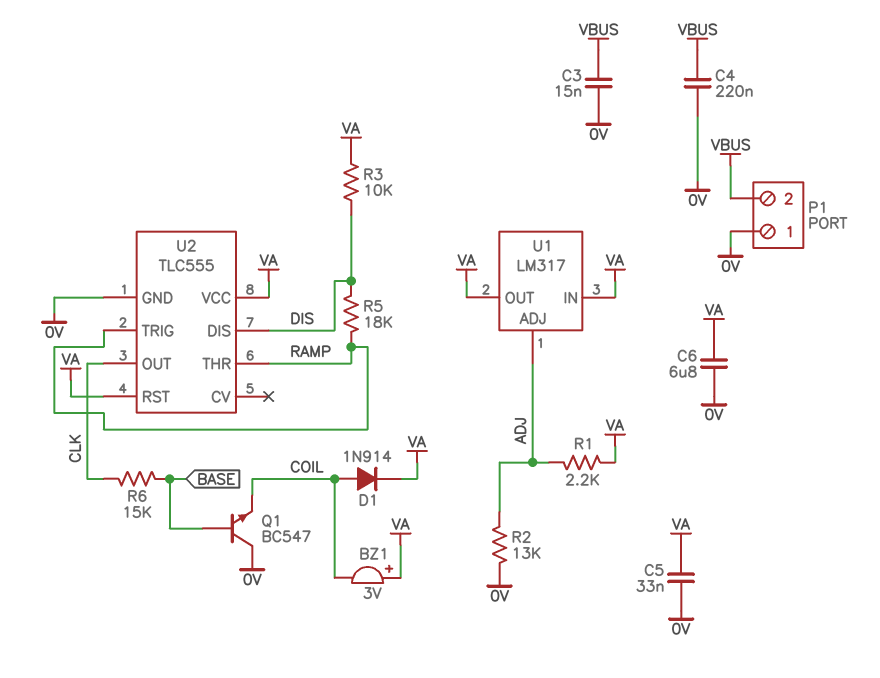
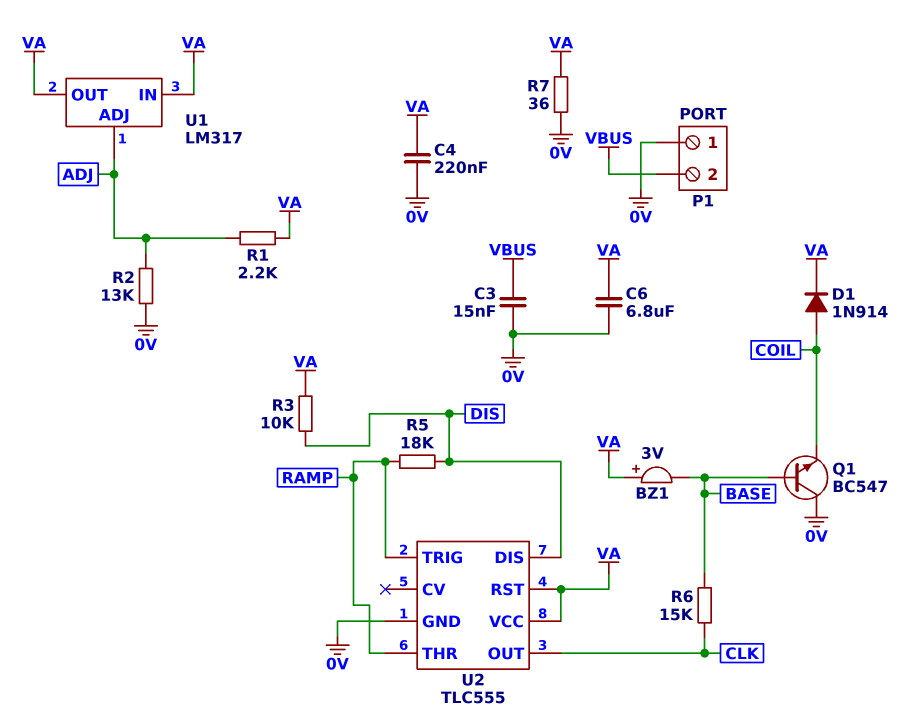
BZ1: buzzer 3V (plus VA, minus COIL) -> buzzer 3V (plus VA, minus BASE)
C4: 220nF (0V, VBUS) -> 220nF (0V, VA)
C5: 33nF (0V, VA) -> none
R7: none -> 36 (0V, VA)

